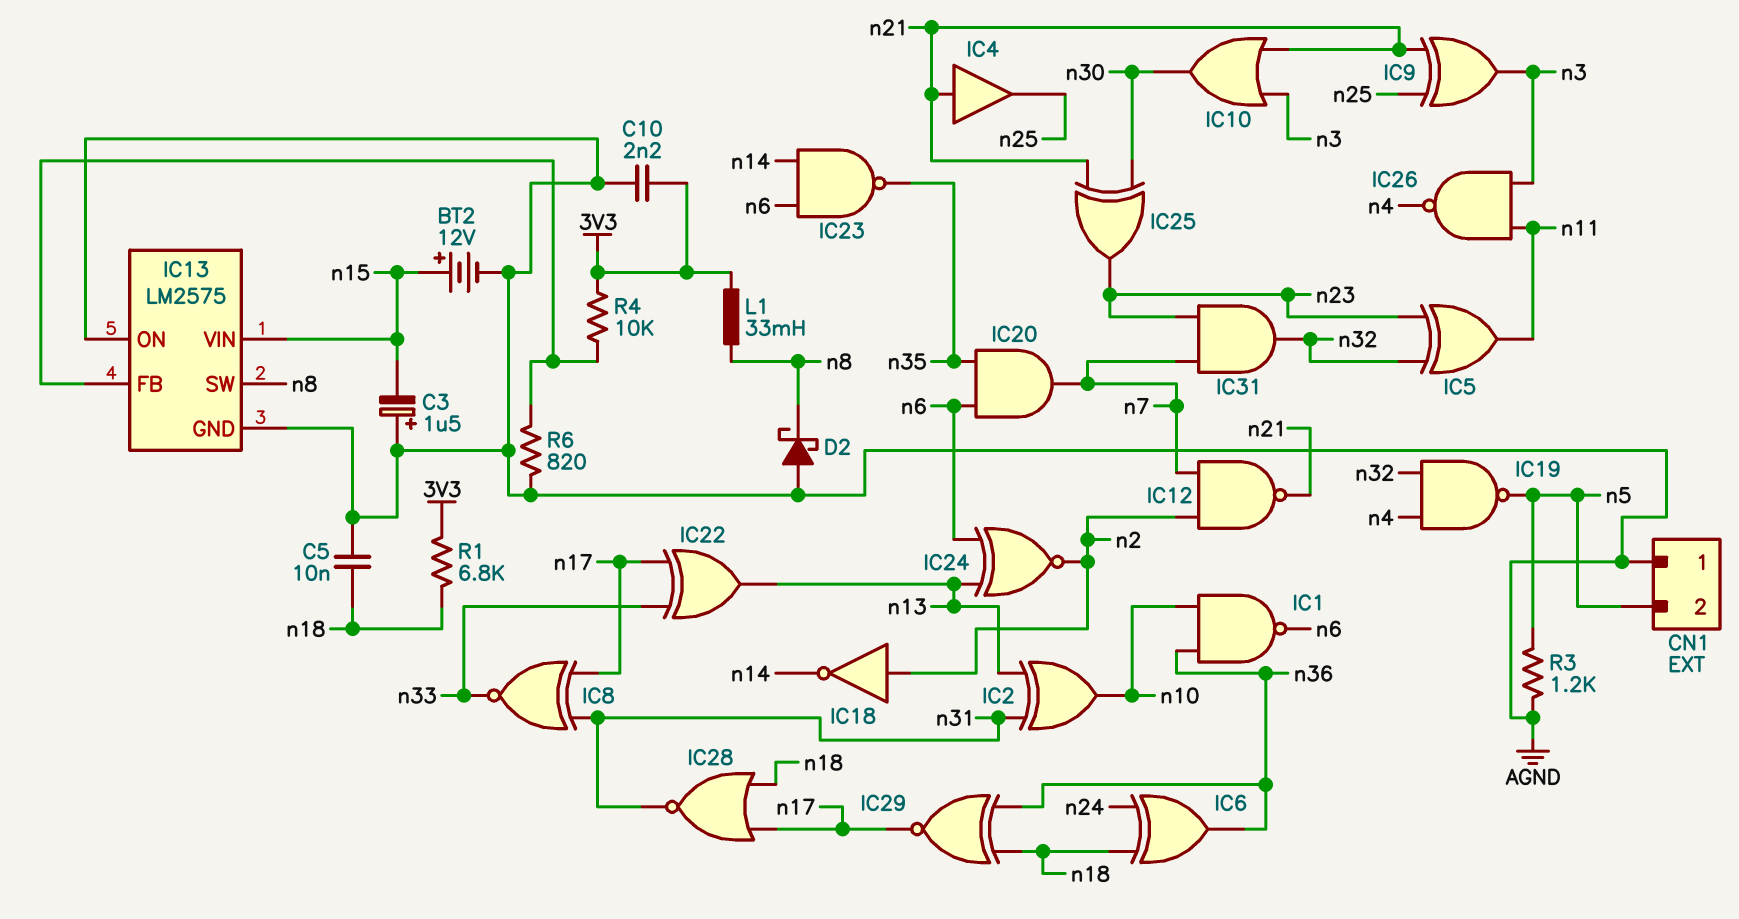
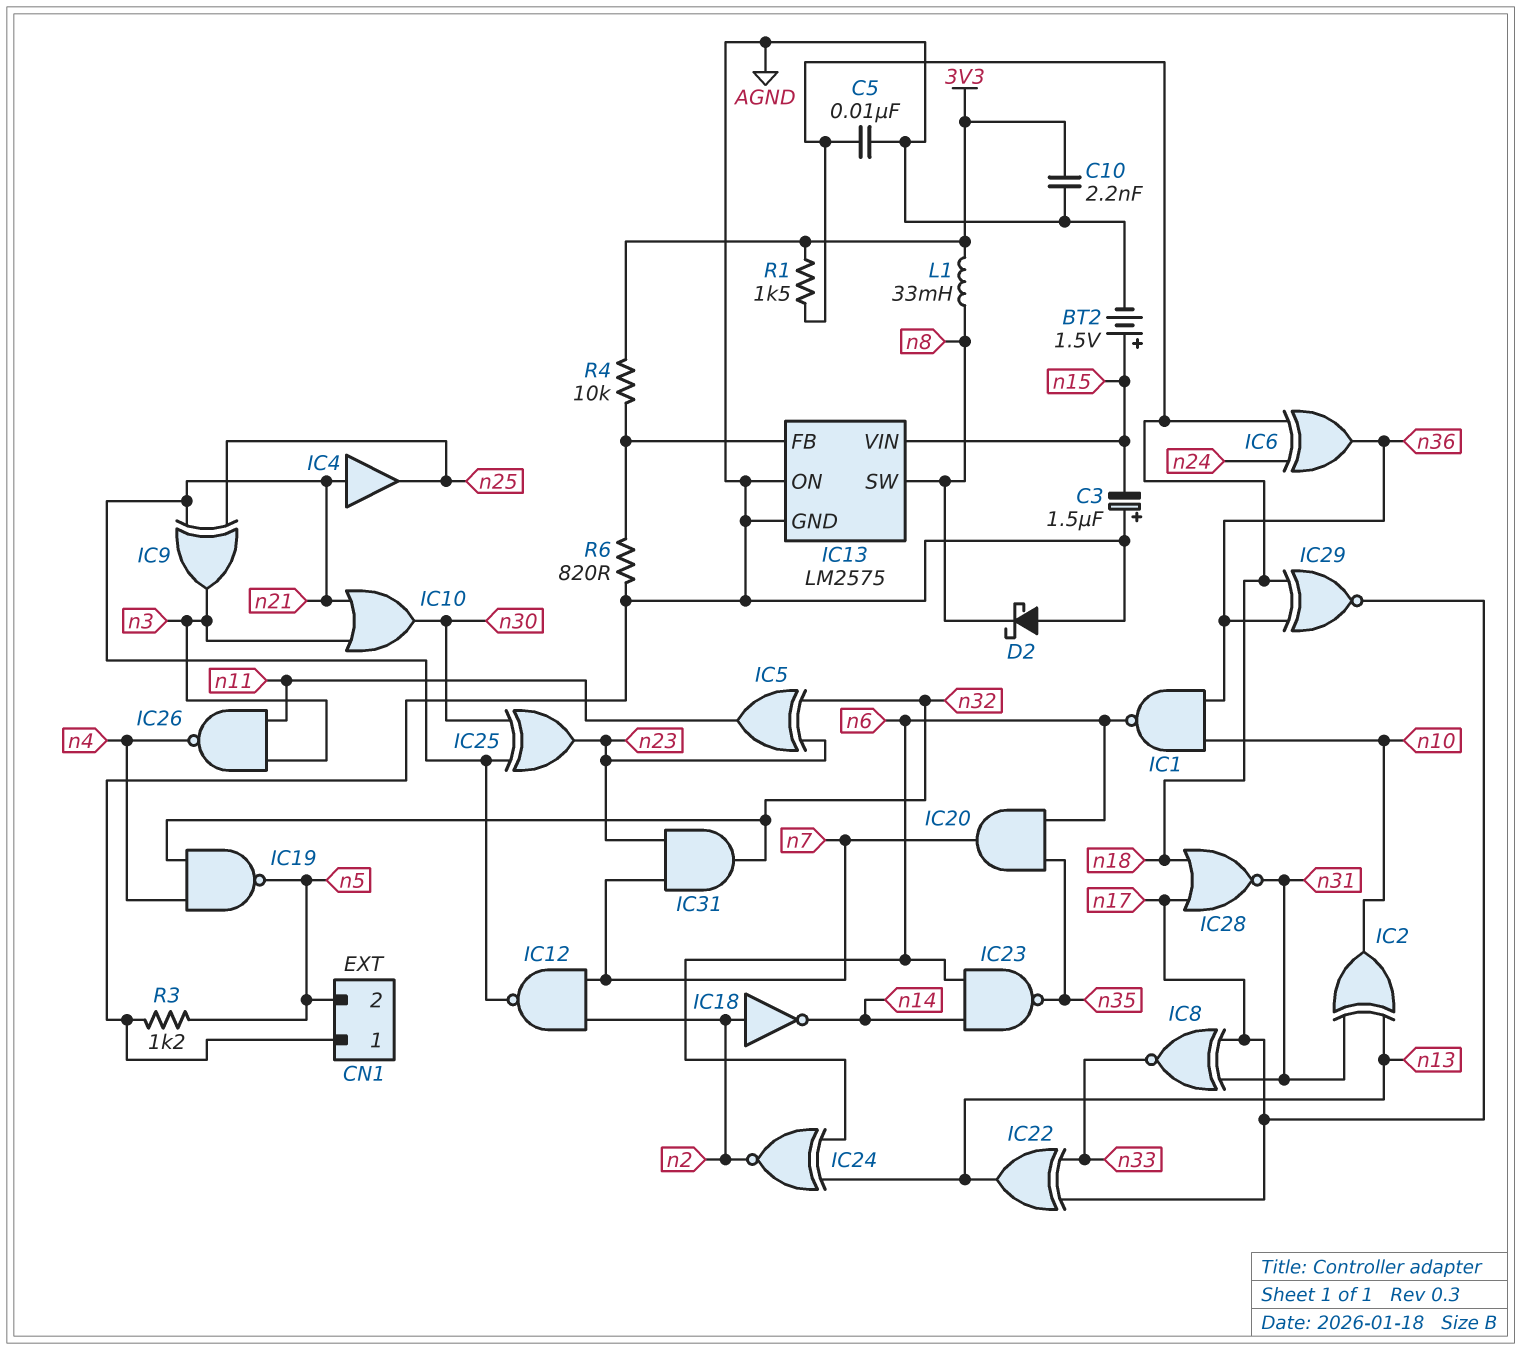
BT2: 12V (plus n15, minus AGND) -> 1.5V (plus n15, minus AGND)
R1: 6.8k (3V3, n18) -> 1.5k (3V3, n18)

